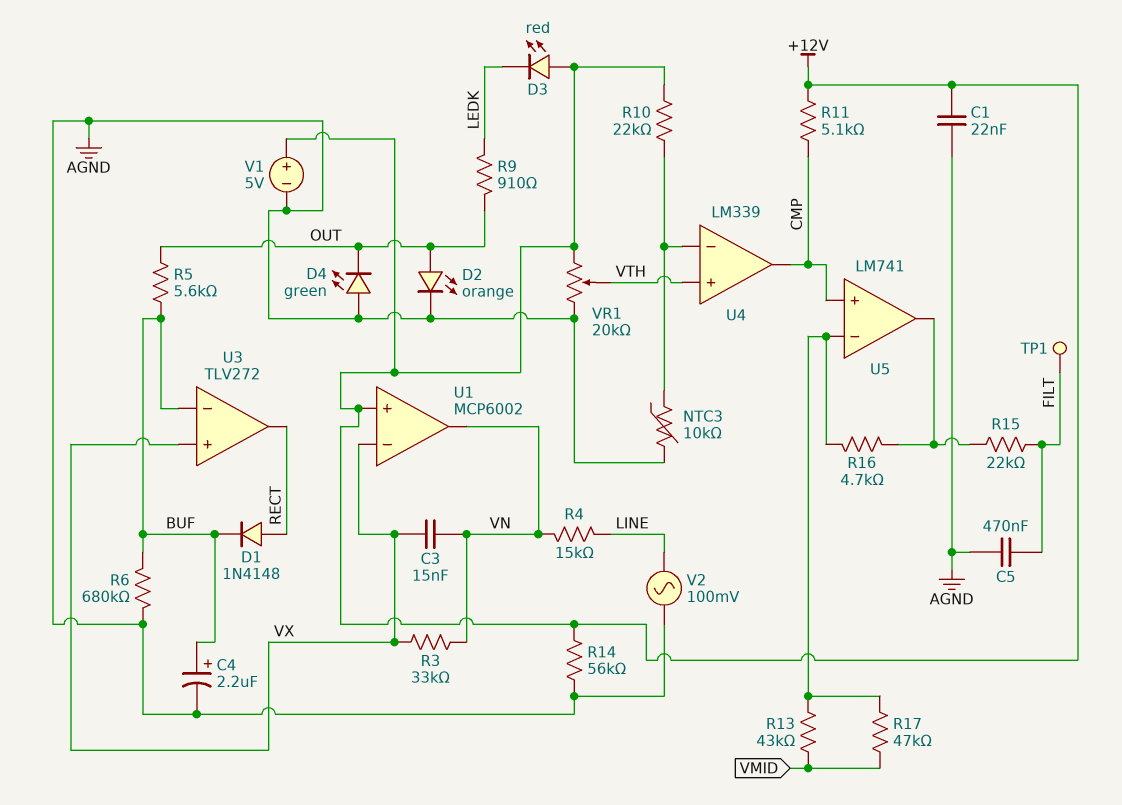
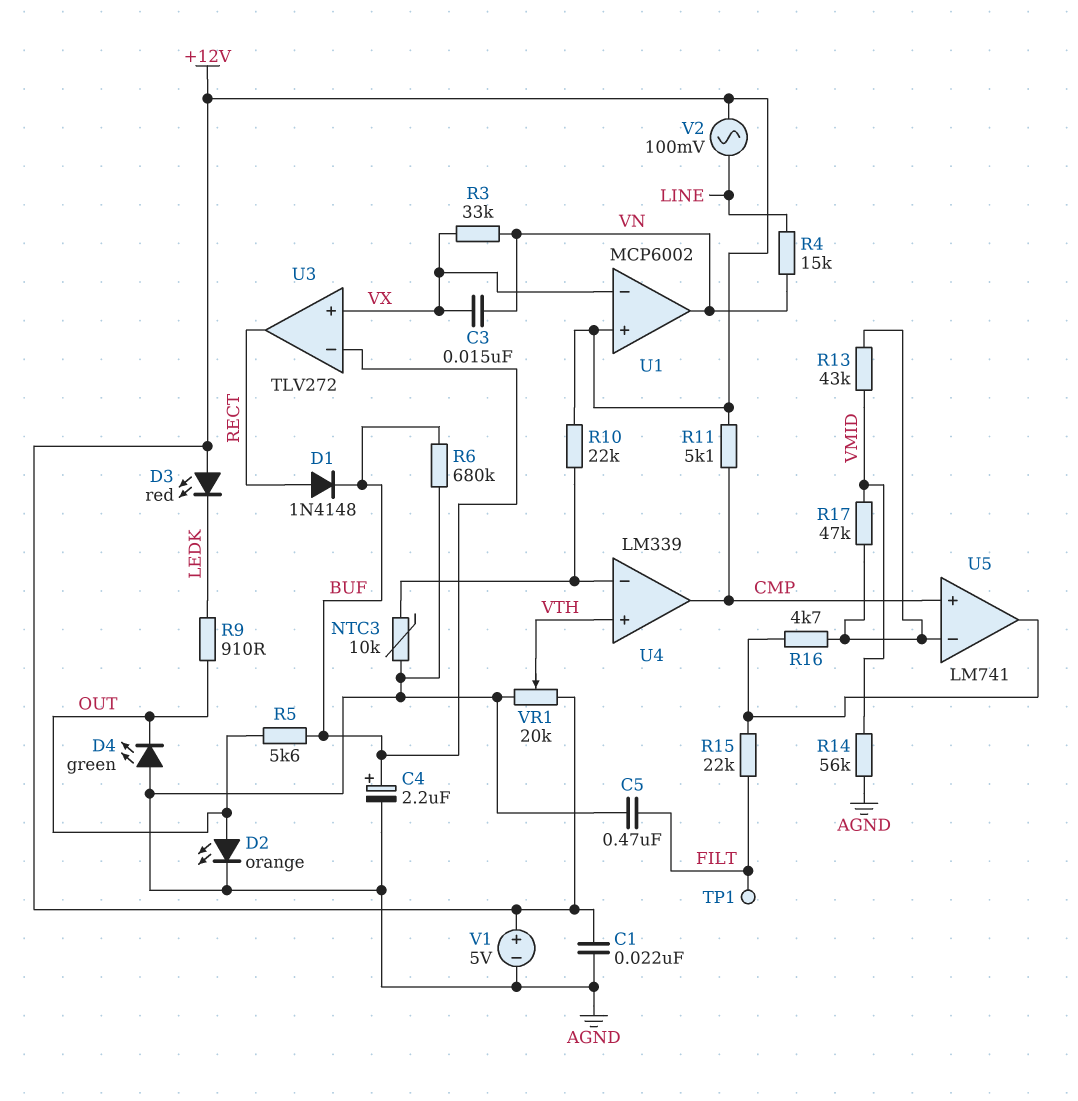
R14: 56k (+12V, AGND) -> 56k (AGND, VMID)
V2: AC 100mV (AGND, LINE) -> AC 100mV (+12V, LINE)

